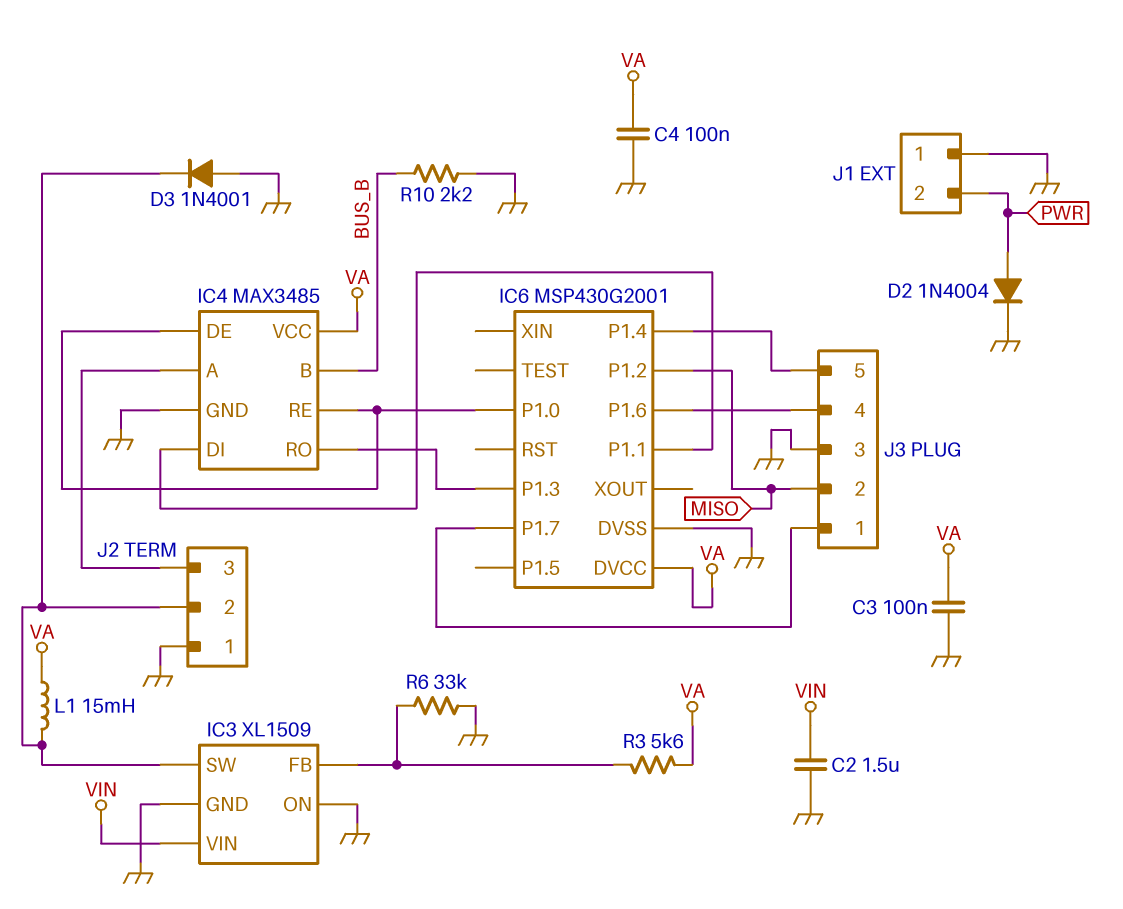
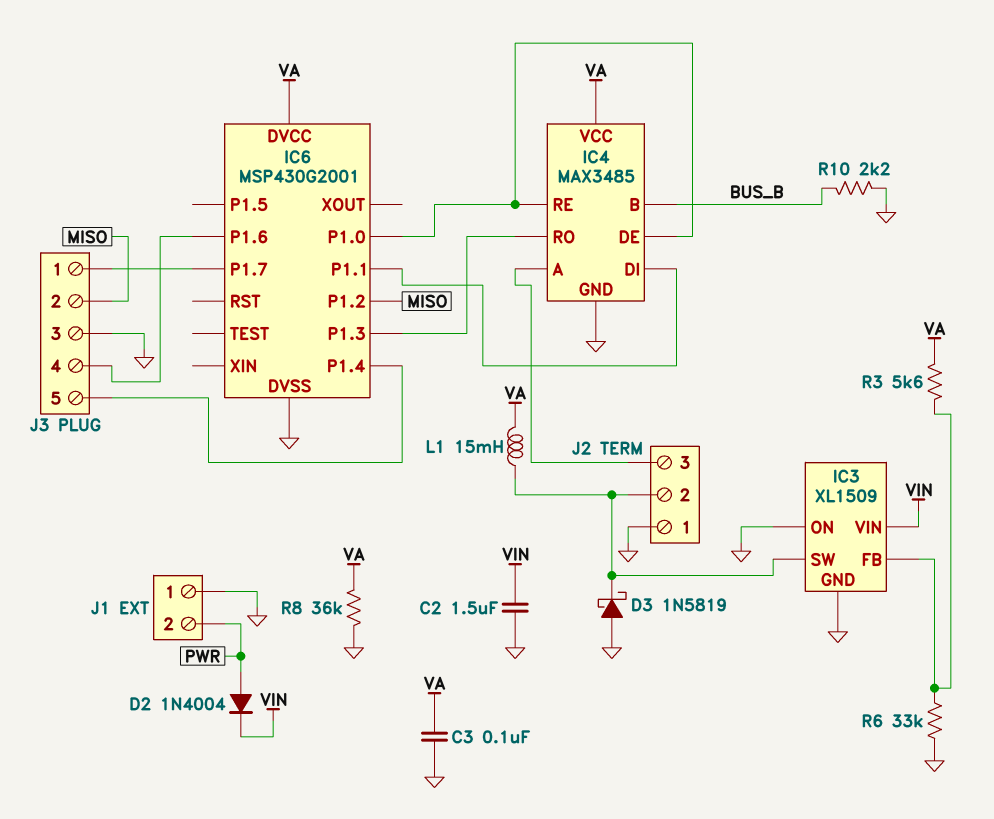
C4: 100nF (GND, VA) -> none
D2: diode 1N4004 (A PWR, K GND) -> diode 1N4004 (A PWR, K VIN)
D3: diode 1N4001 (A GND, K IC3/SW) -> schottky 1N5819 (A GND, K IC3/SW)
R8: none -> 36k (GND, VA)

